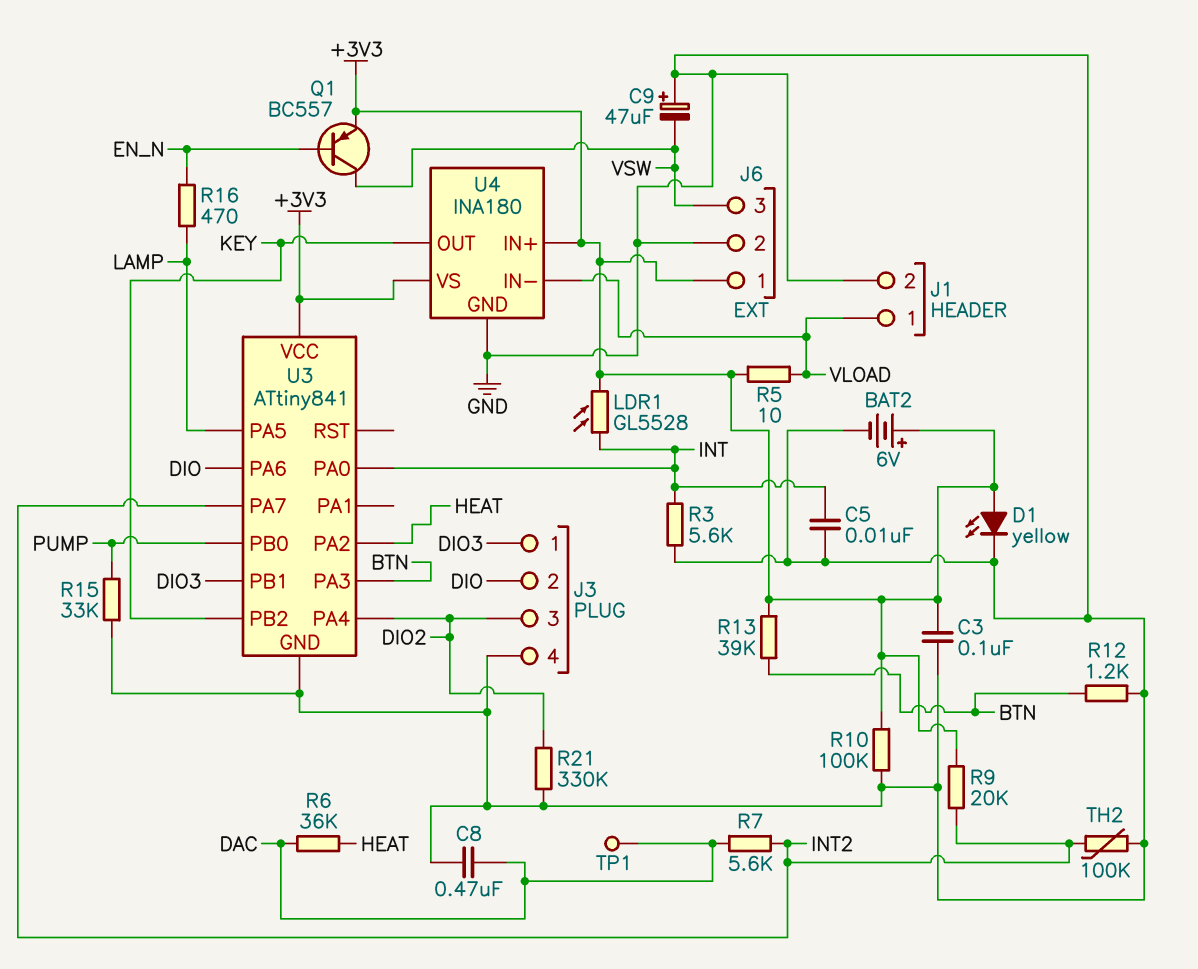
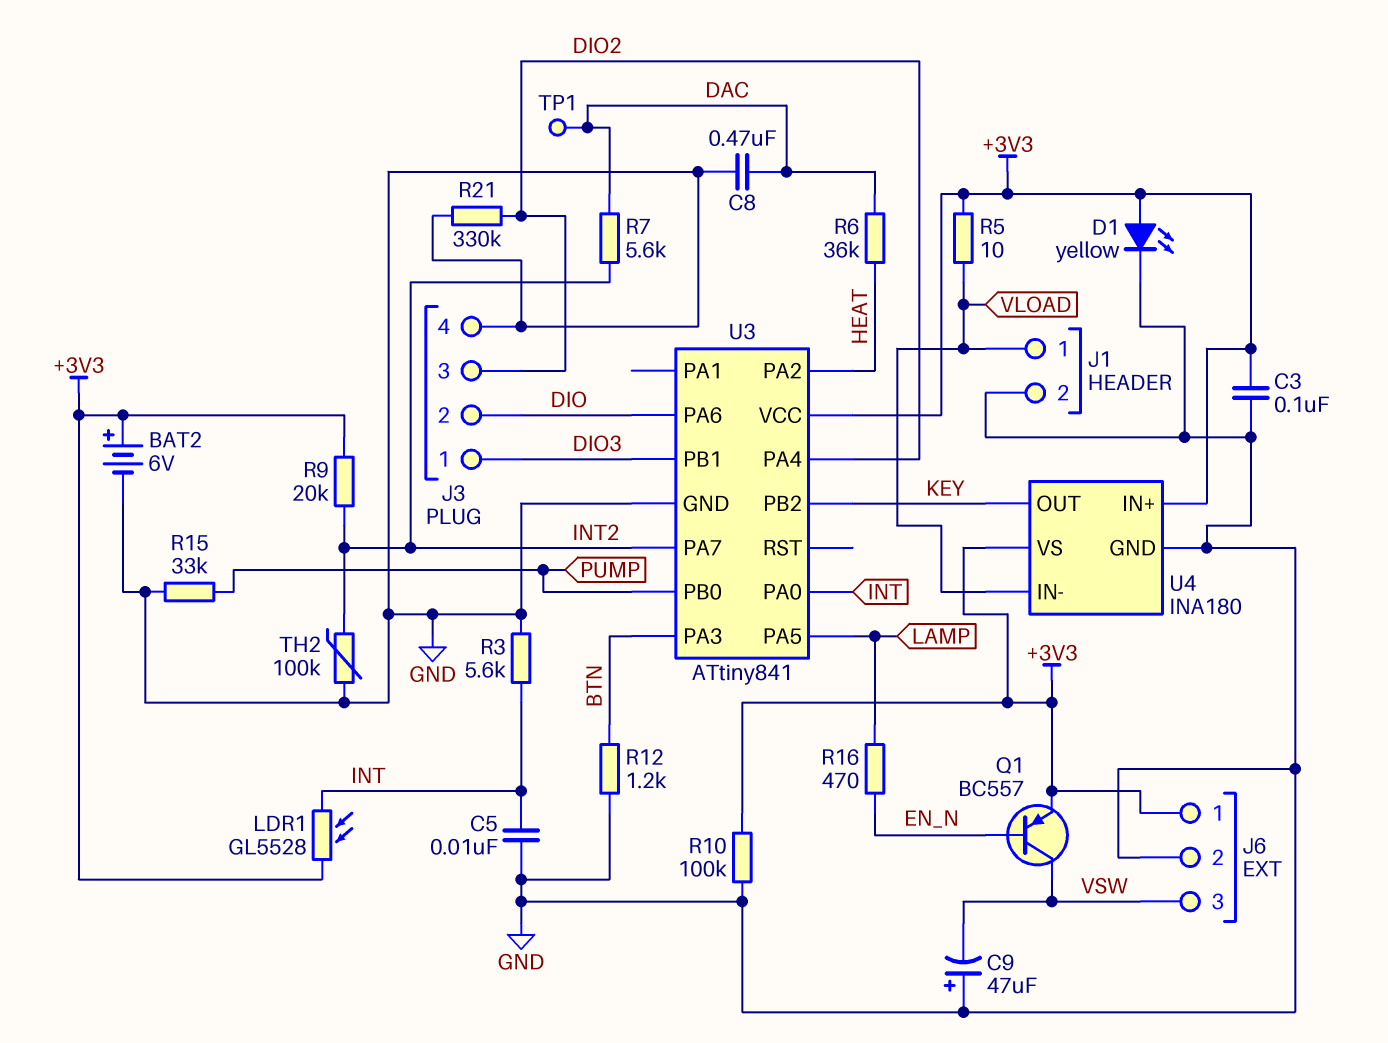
R13: 39k (+3V3, BTN) -> none

